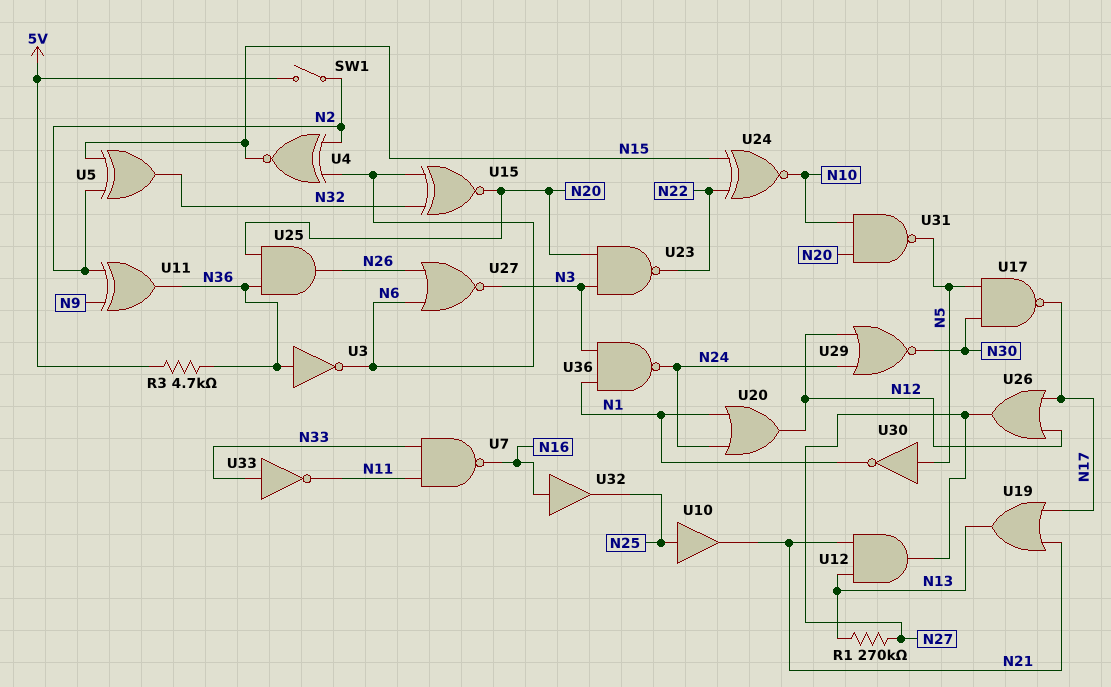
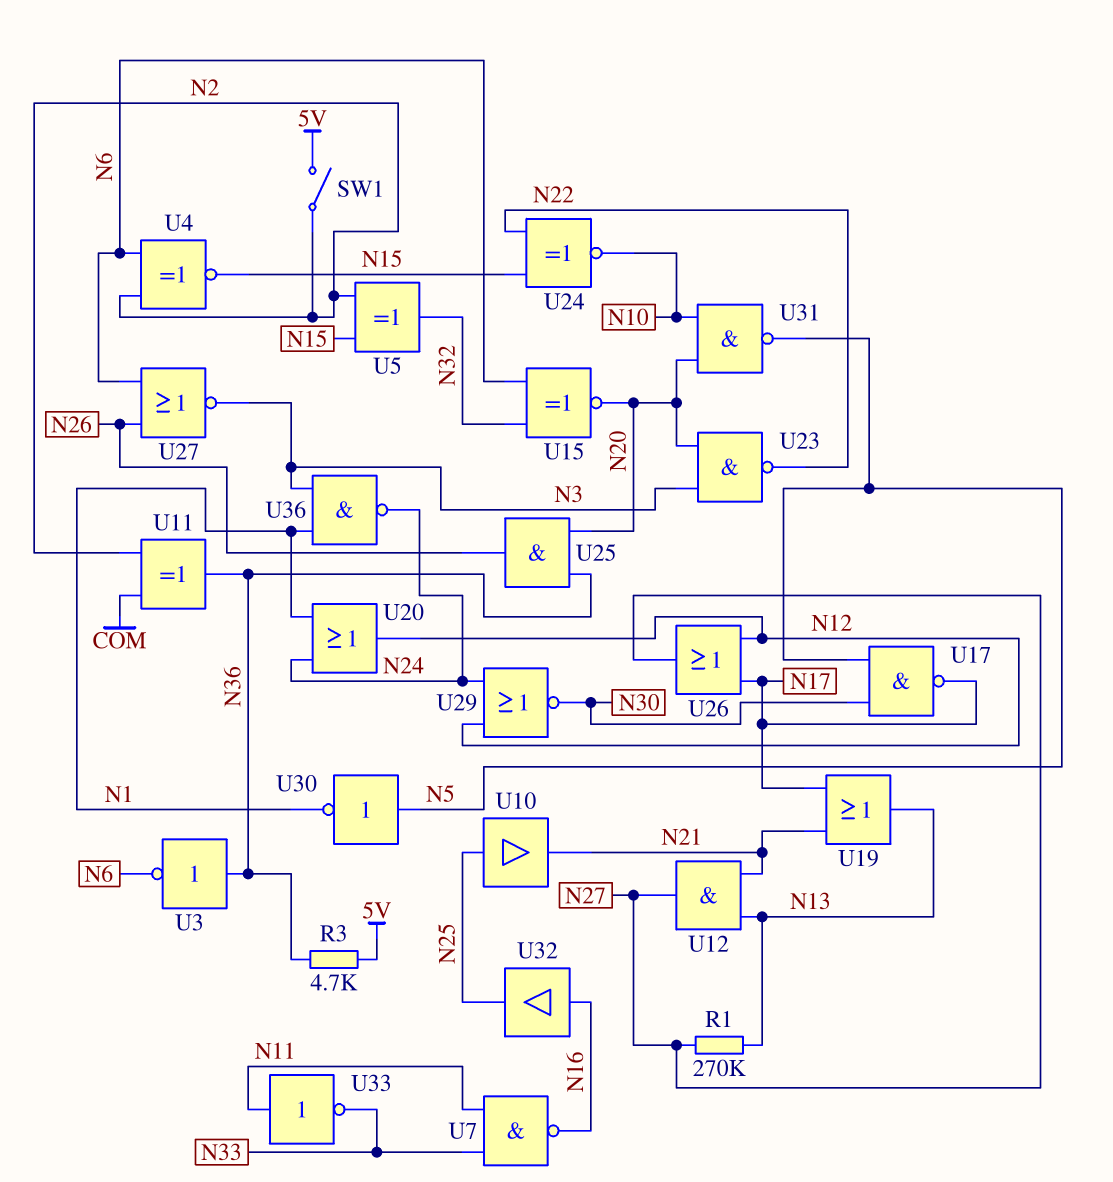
U11: XOR (in N2, in N9, out N36) -> XOR (in COM, in N2, out N36)
U33: NOT (in N33, out N11) -> NOT (in N11, out N33)

